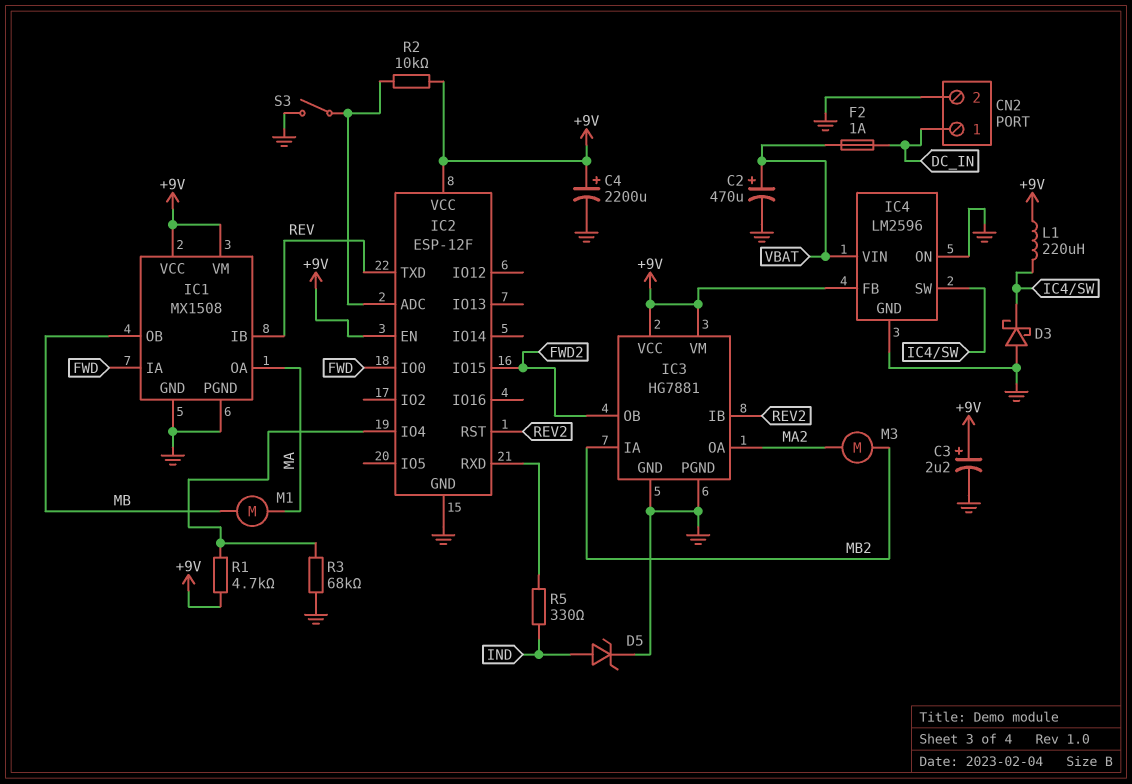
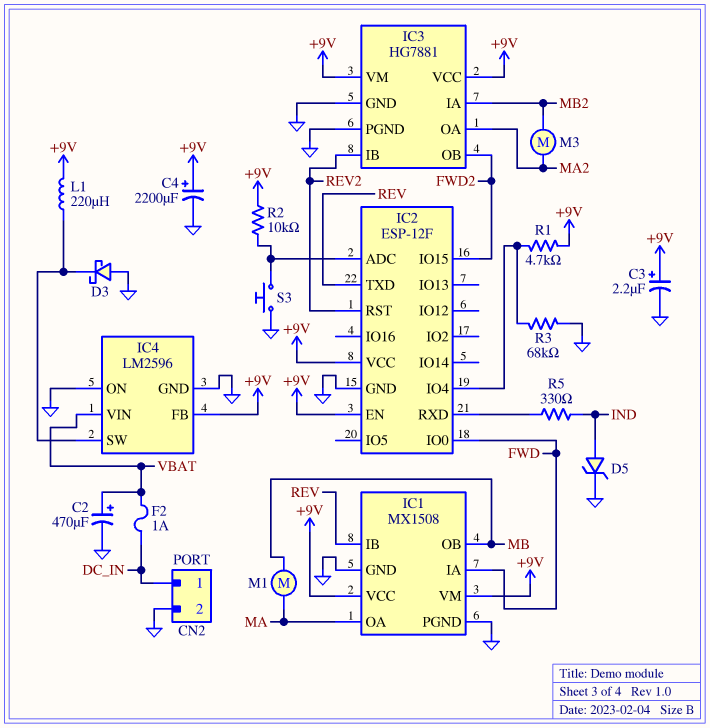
S3: switch (GND, IC2/ADC) -> button (GND, IC2/ADC)

